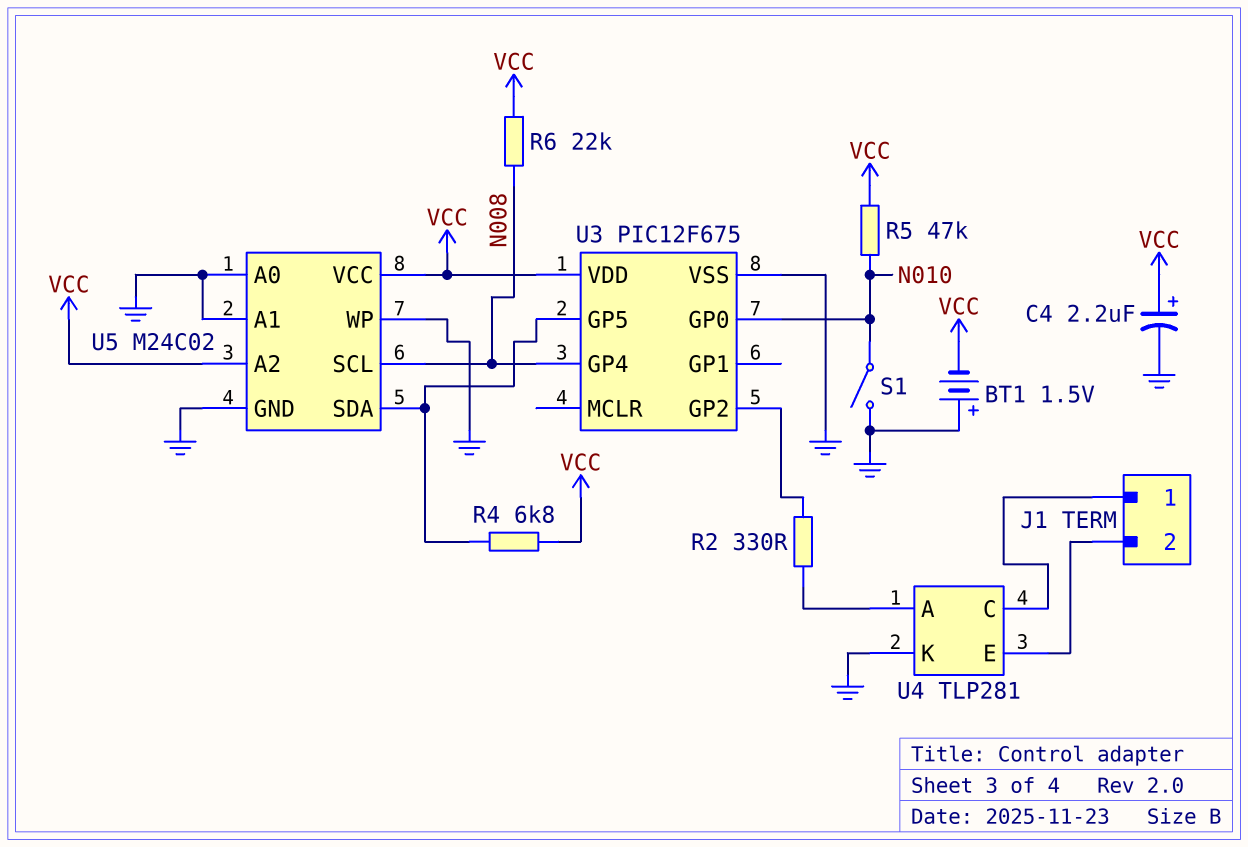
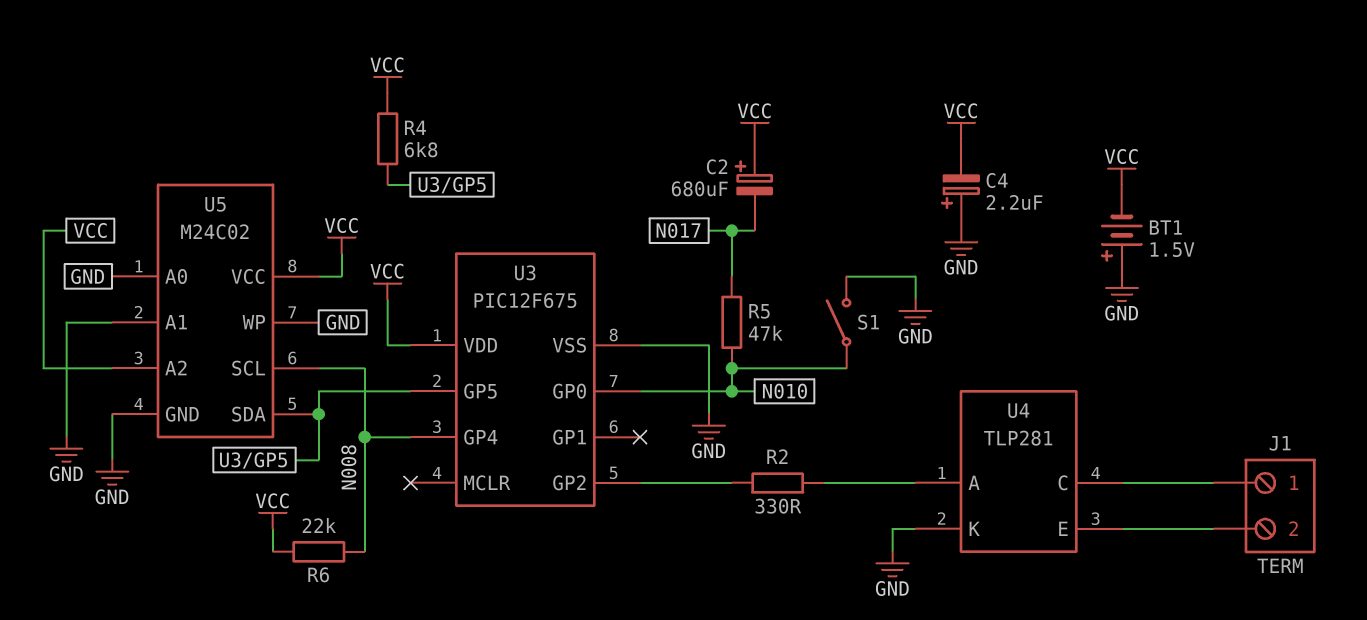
C2: none -> 680uF (plus VCC, minus N017)
C4: 2.2uF (plus VCC, minus GND) -> 2.2uF (plus GND, minus VCC)
R5: 47k (N010, VCC) -> 47k (N010, N017)

